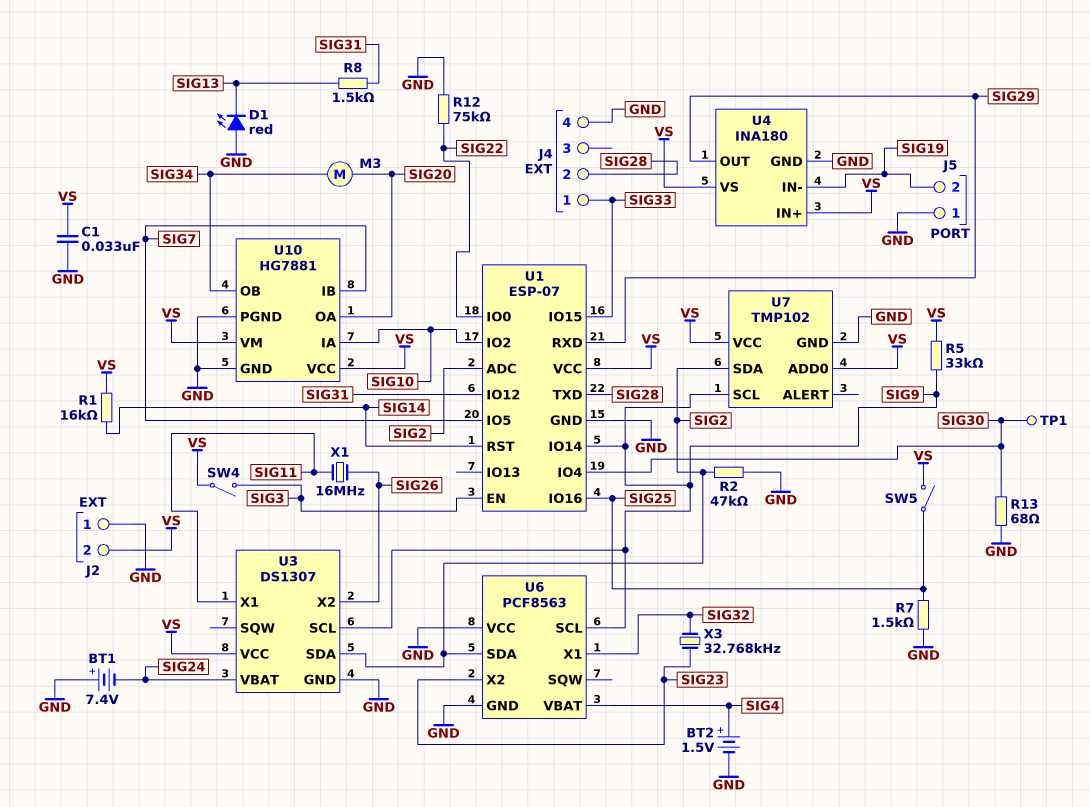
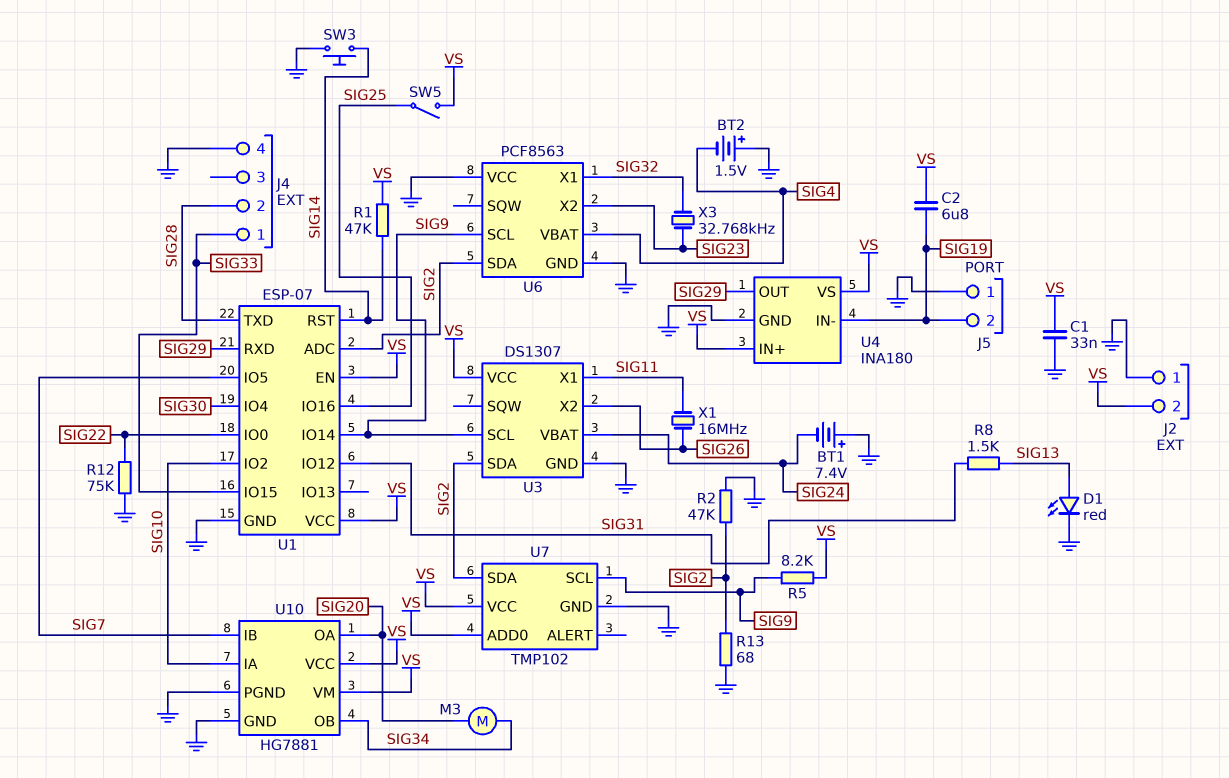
BT2: 1.5V (plus SIG4, minus GND) -> 1.5V (plus GND, minus SIG4)
C2: none -> 6.8uF (SIG19, VS)
D1: LED red (A GND, K SIG13) -> LED red (A SIG13, K GND)
R1: 16k (SIG14, VS) -> 47k (SIG14, VS)
R5: 33k (SIG9, VS) -> 8.2k (SIG9, VS)
R7: 1.5k (GND, SIG25) -> none
R13: 68 (GND, SIG30) -> 68 (GND, SIG2)
SW3: none -> button (GND, SIG14)
SW4: switch (SIG3, VS) -> none
TP1: test point (SIG30) -> none
U1 pin EN: SIG3 -> VS

